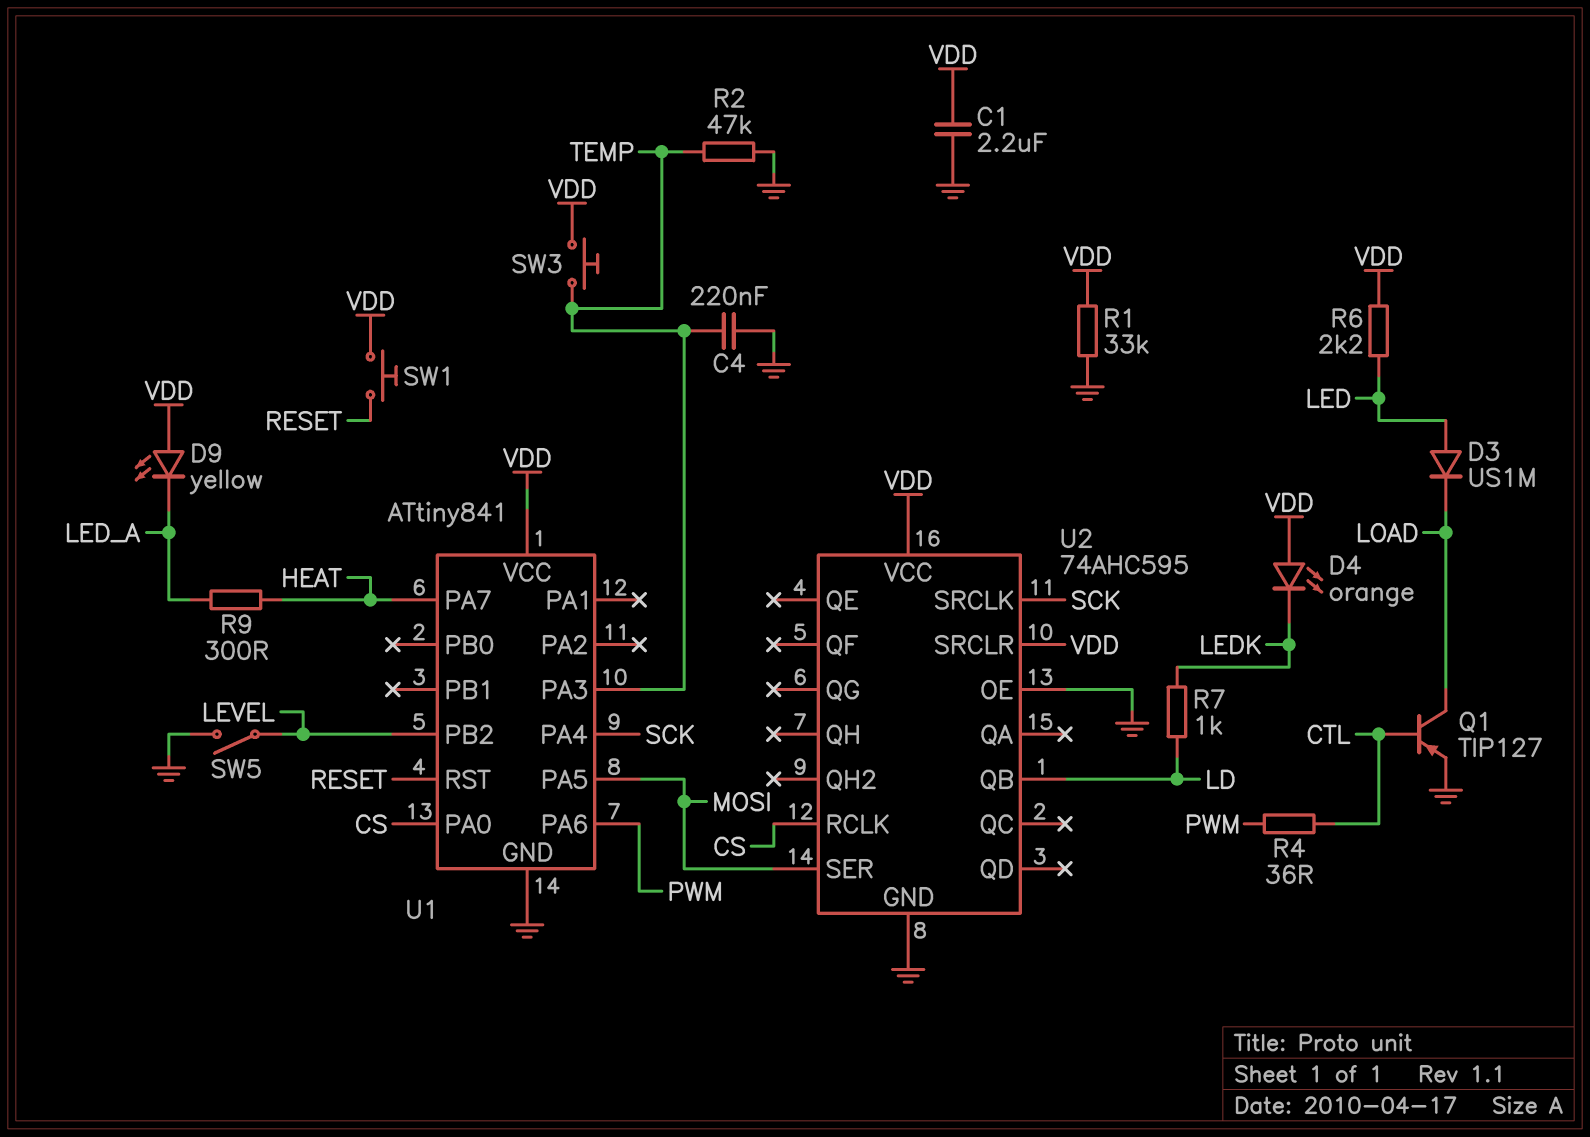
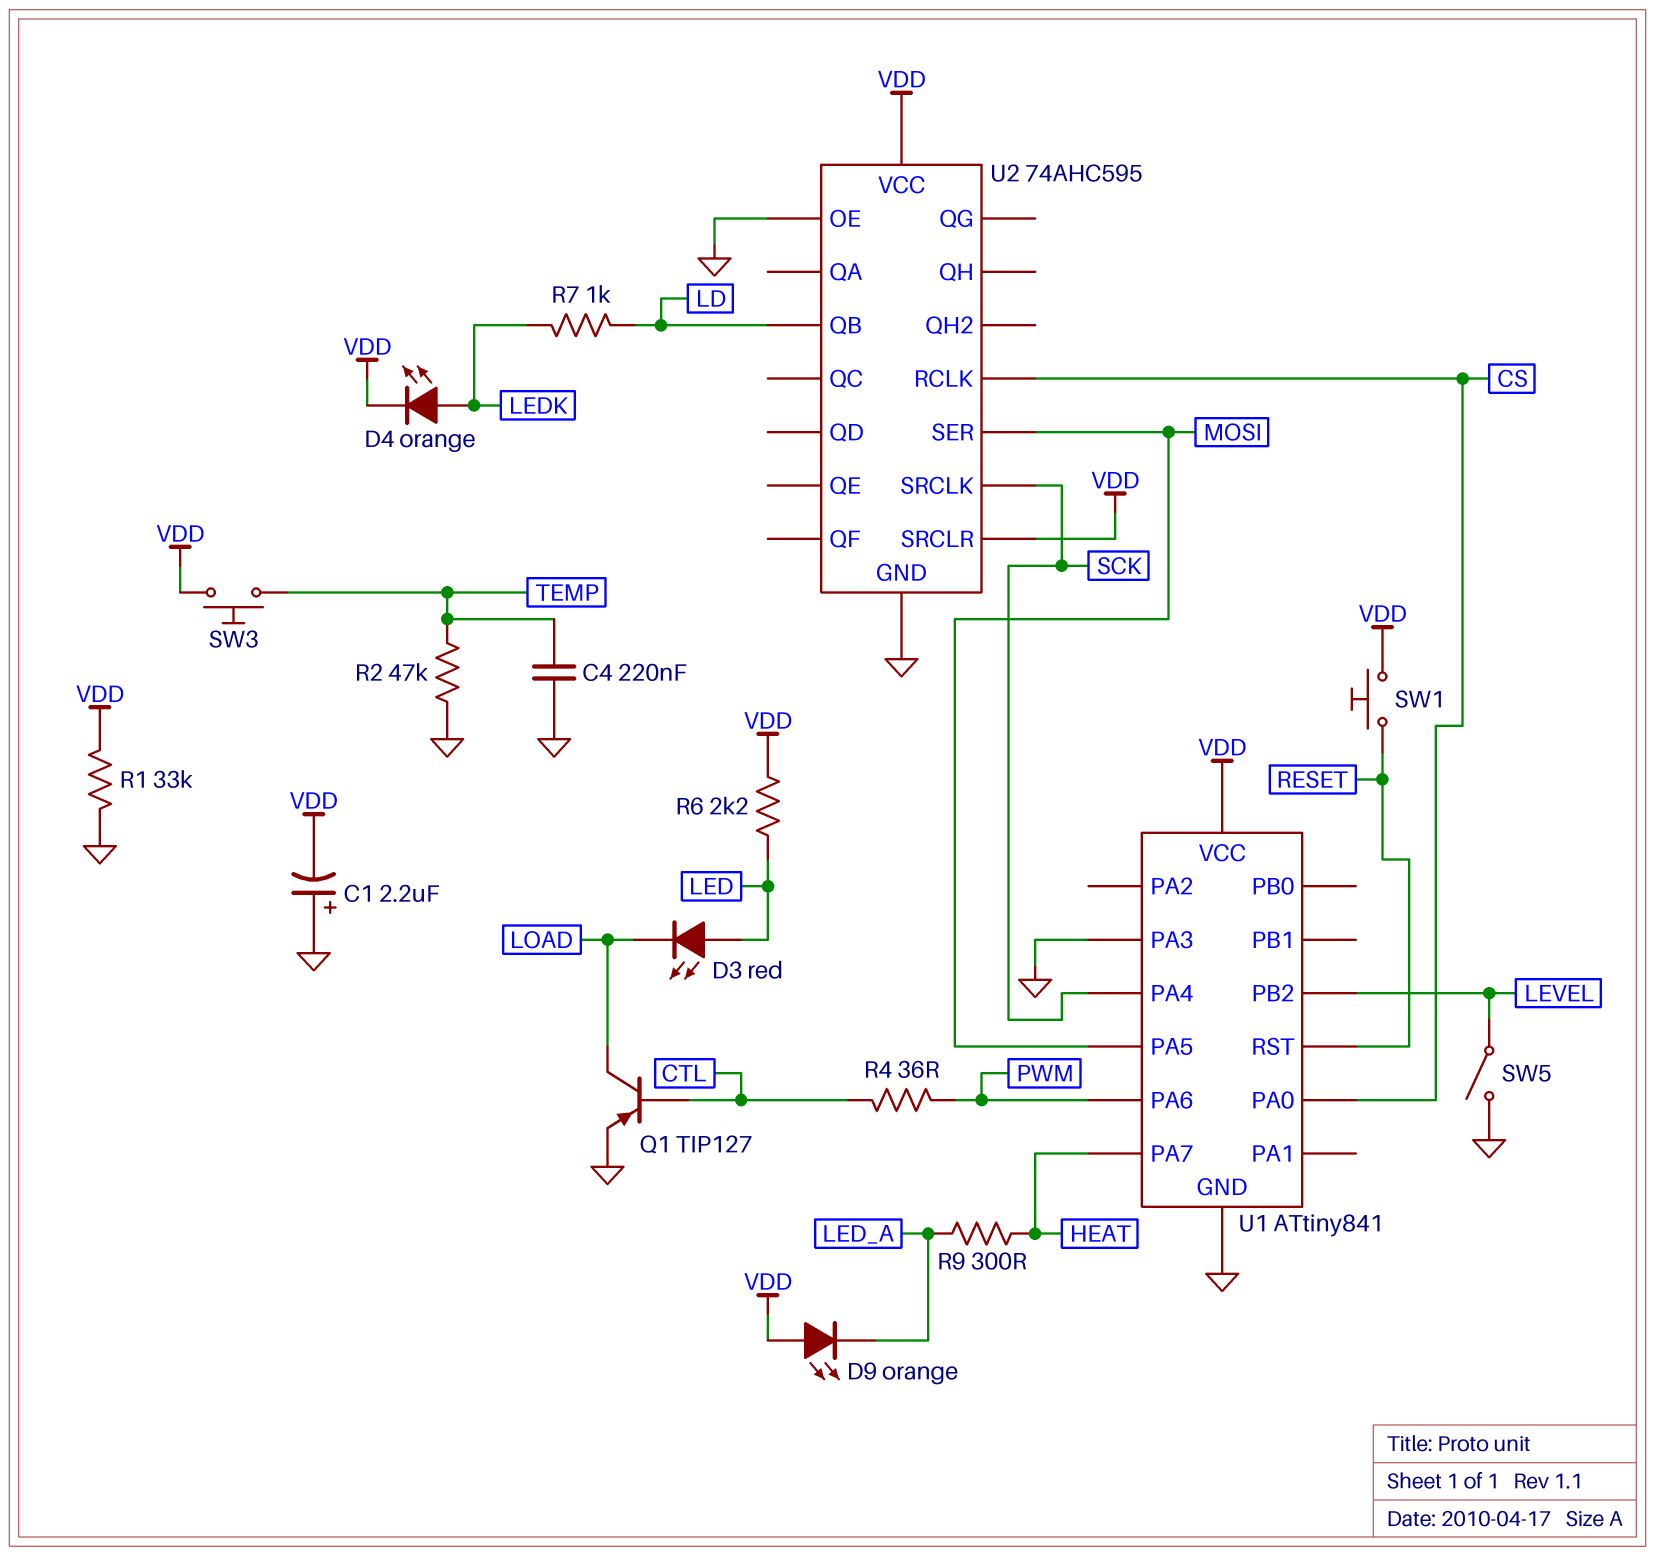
C1: 2.2uF (GND, VDD) -> 2.2uF (plus GND, minus VDD)
D3: diode US1M (A LED, K LOAD) -> LED red (A LED, K LOAD)
D4: LED orange (A VDD, K LEDK) -> LED orange (A LEDK, K VDD)
D9: LED yellow (A VDD, K LED_A) -> LED orange (A VDD, K LED_A)
U1 pin PA3: TEMP -> GND

